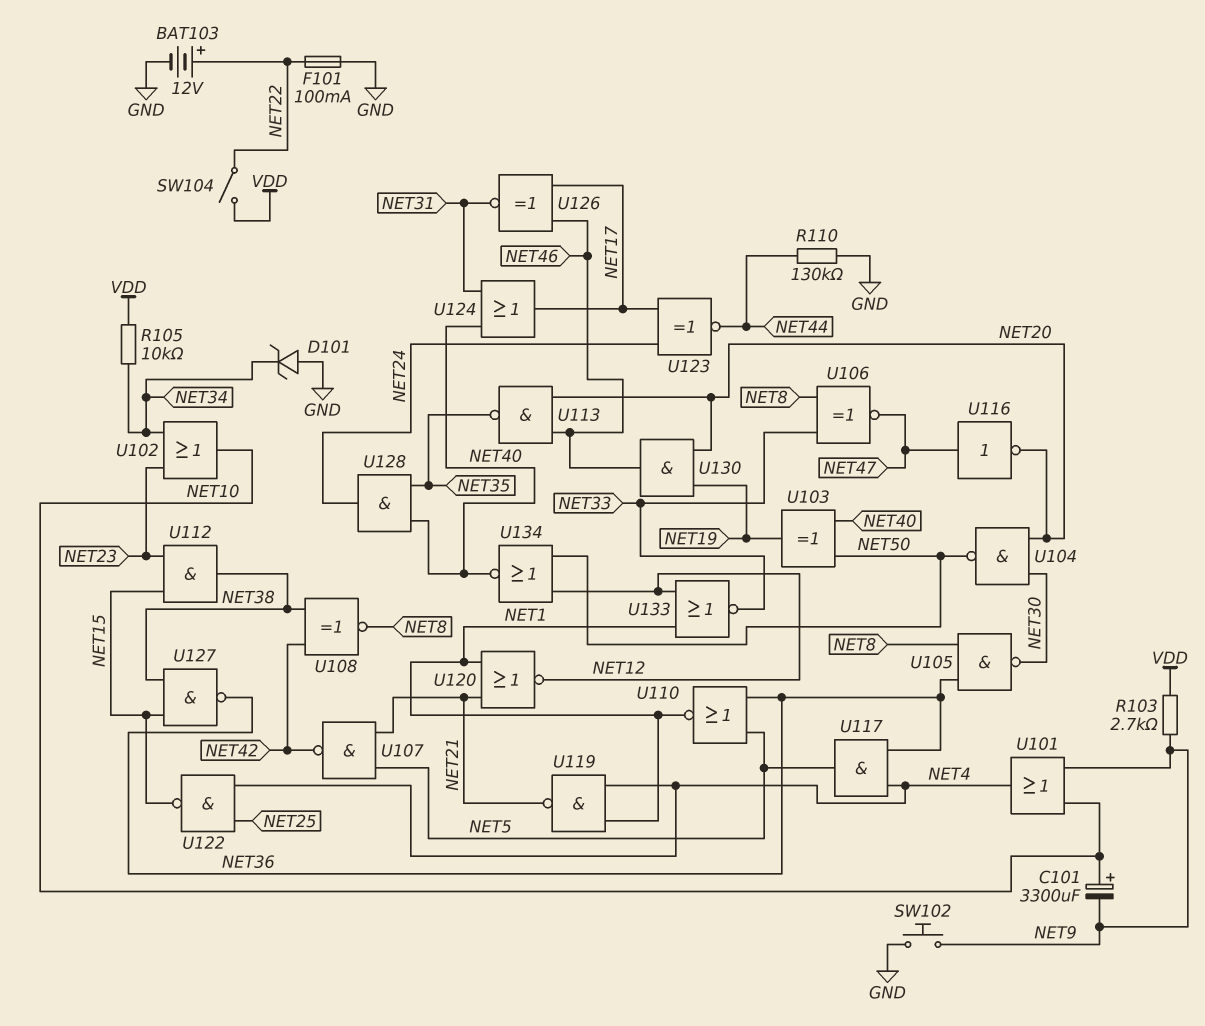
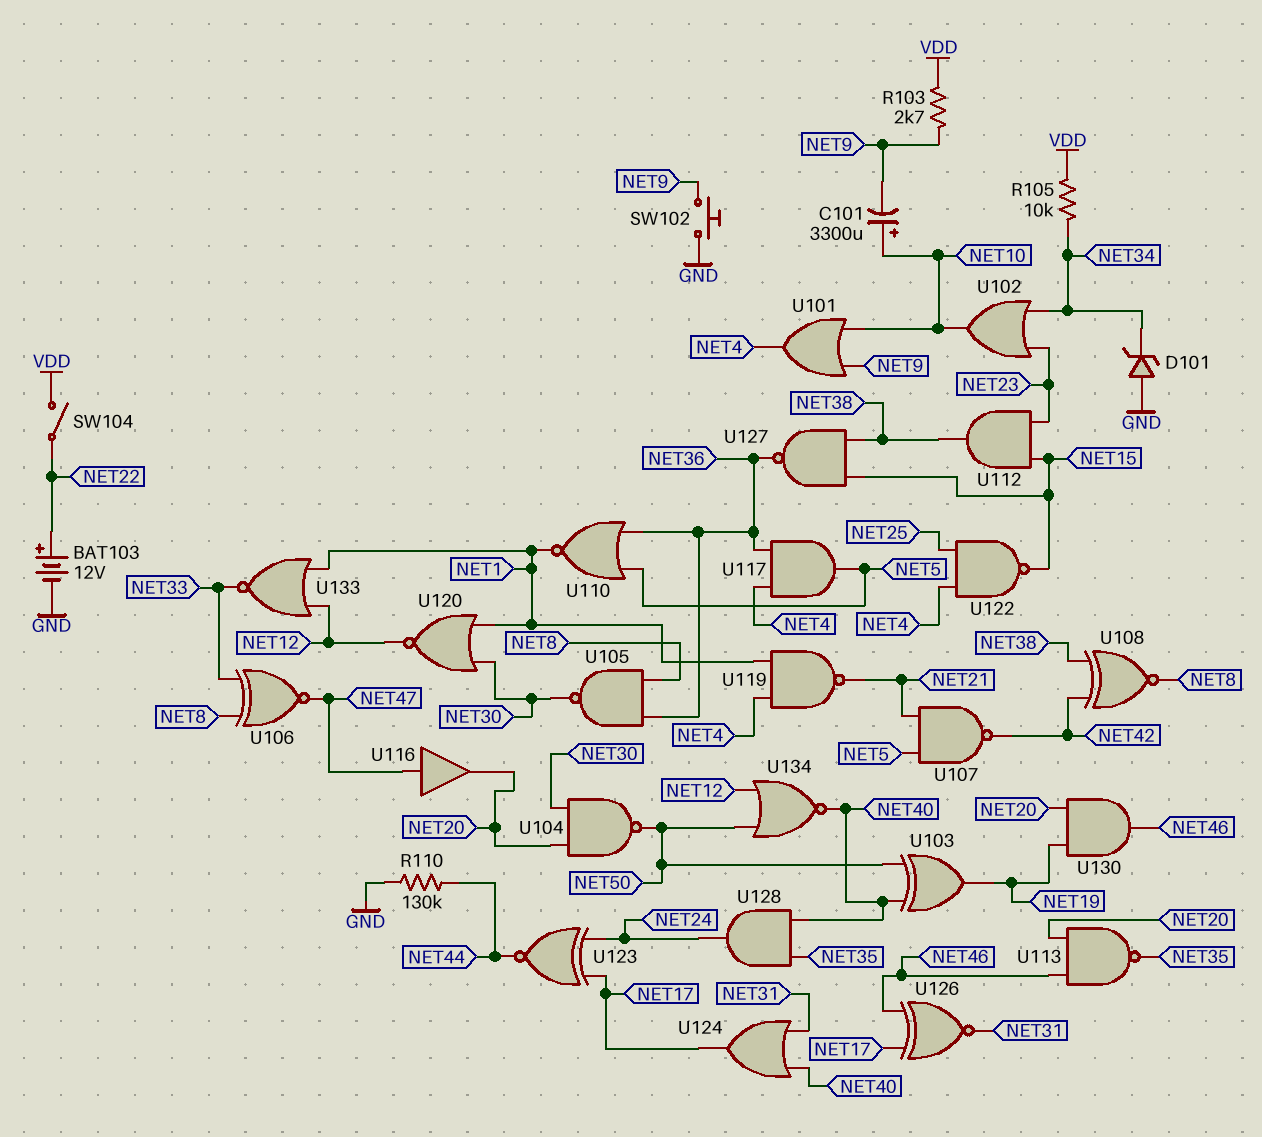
F101: 100mA (GND, NET22) -> none
U116: NOT (in NET47, out NET20) -> buffer (in NET47, out NET20)
U120: NOR (in NET1, in NET21, out NET12) -> NOR (in NET1, in NET30, out NET12)

